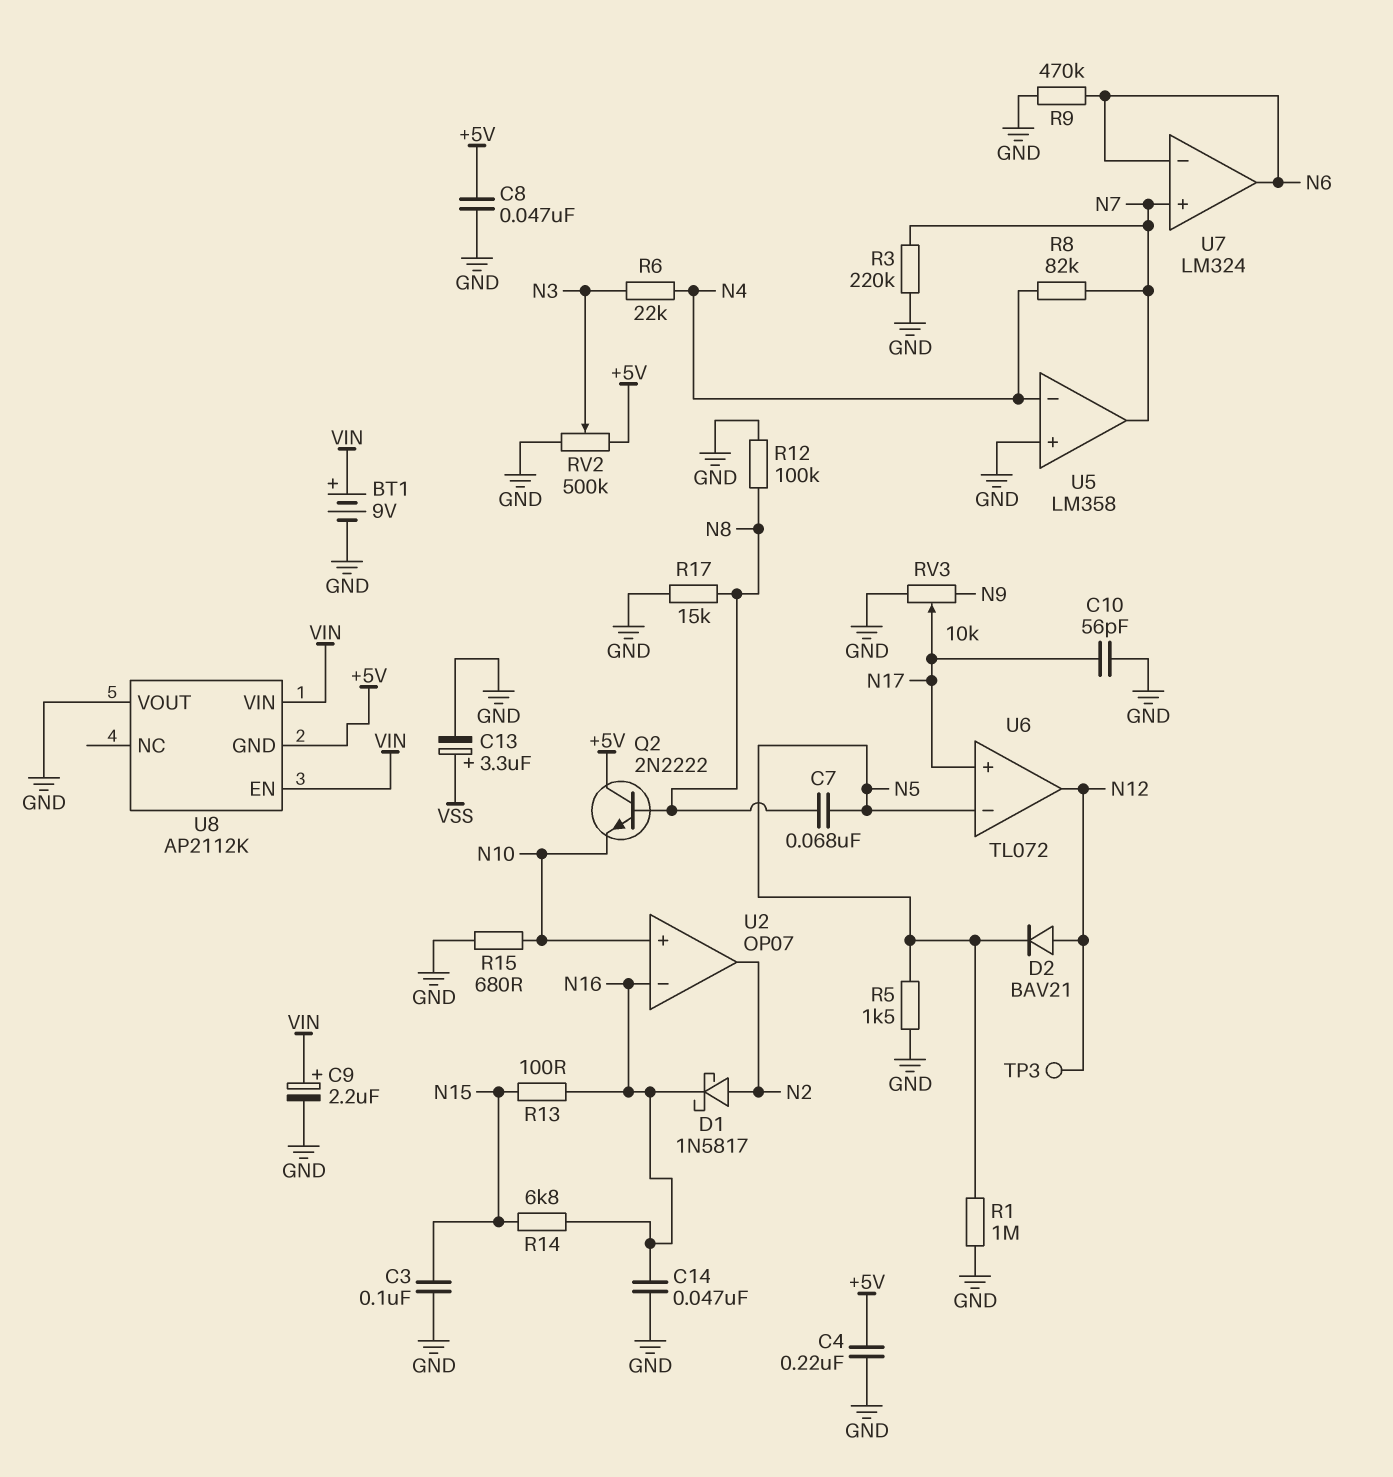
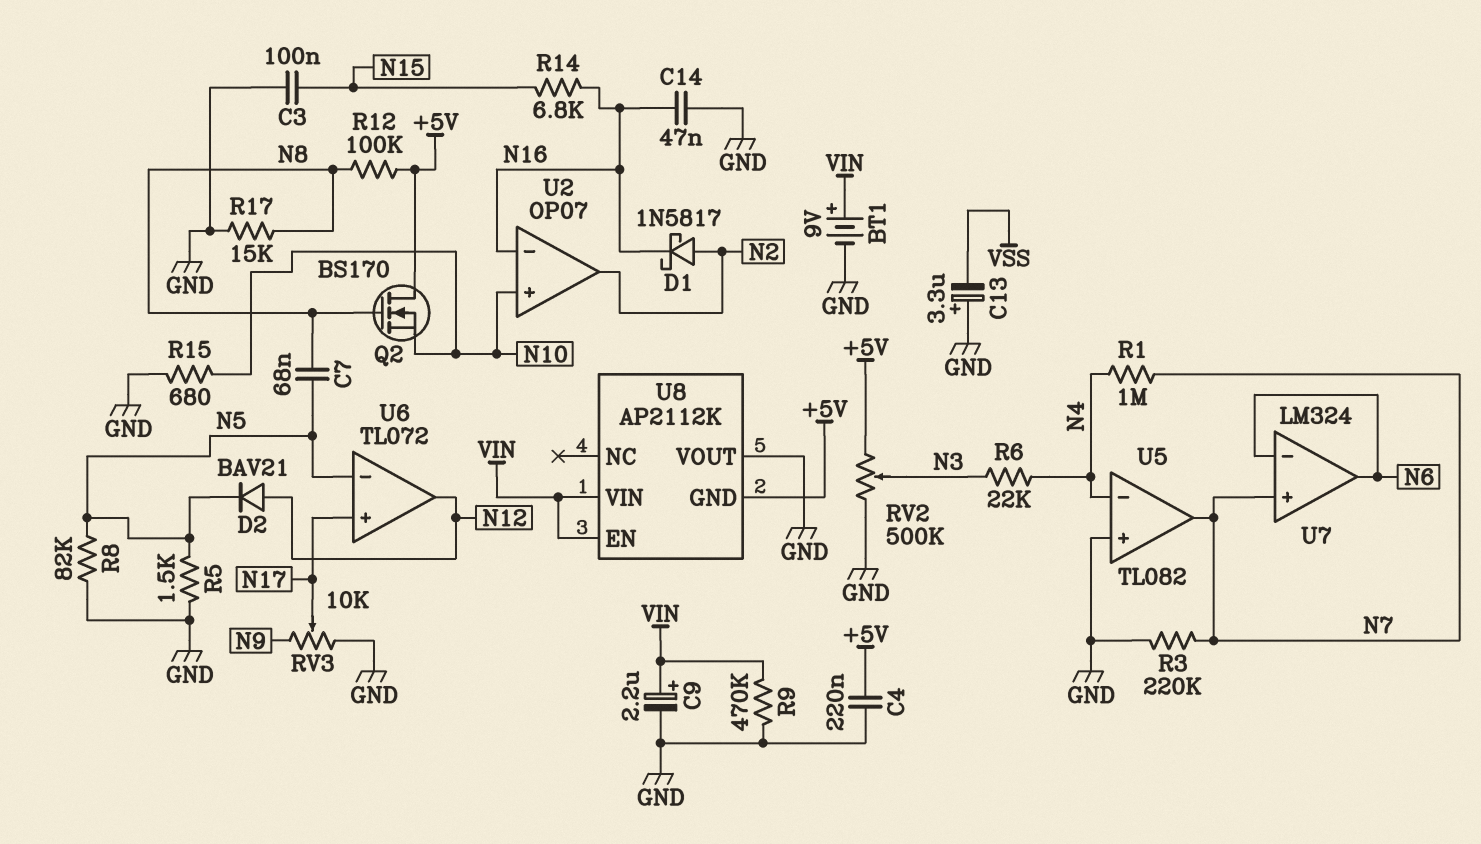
C8: 47nF (+5V, GND) -> none
C10: 56pF (GND, N17) -> none
C13: 3.3uF (plus VSS, minus GND) -> 3.3uF (plus GND, minus VSS)
Q2: NPN 2N2222 (B N8, C +5V, E N10) -> NMOS BS170 (G N8, D +5V, S N10)
R1: 1M (GND, N5) -> 1M (N4, N7)
R8: 82k (N4, N7) -> 82k (GND, N5)
R9: 470k (GND, N6) -> 470k (GND, VIN)
R12: 100k (GND, N8) -> 100k (+5V, N8)
R13: 100 (N15, N16) -> none
TP3: test point (N12) -> none
U5: LM358 -> TL082

